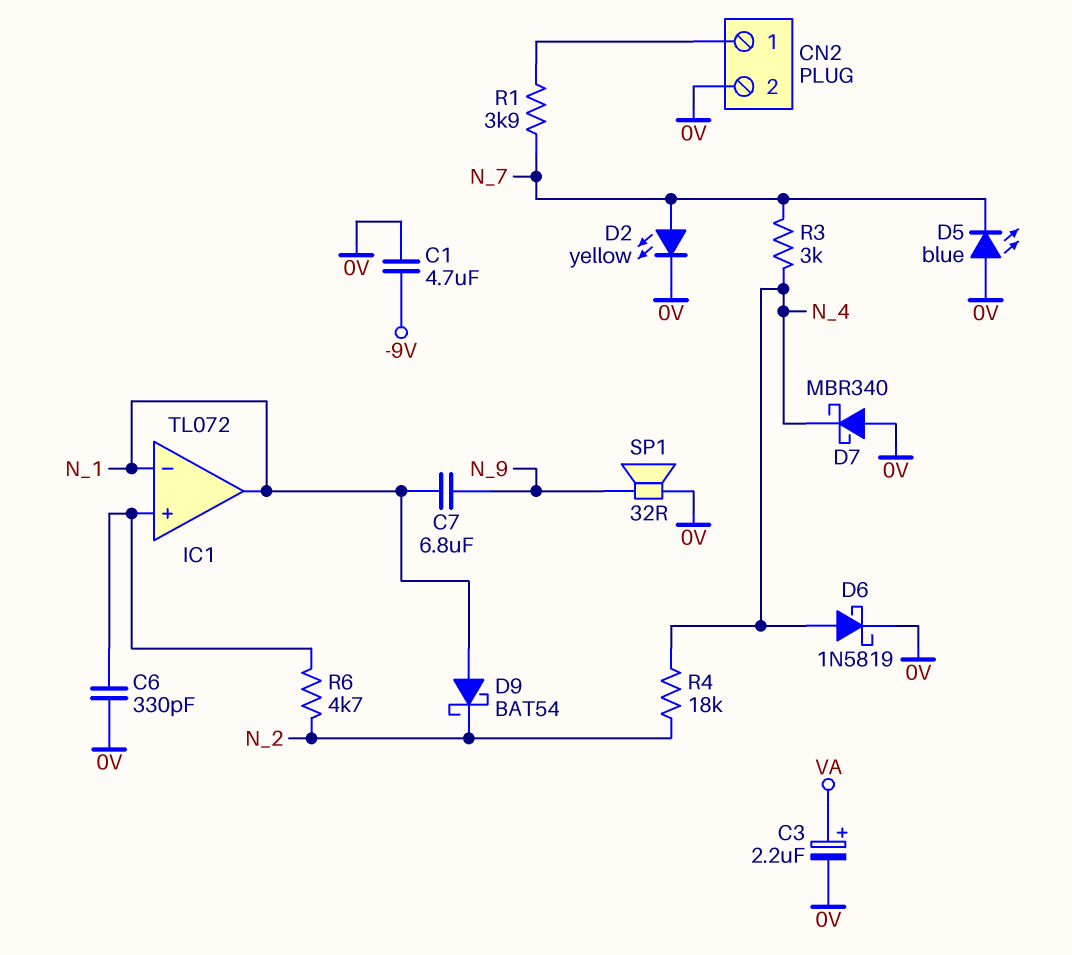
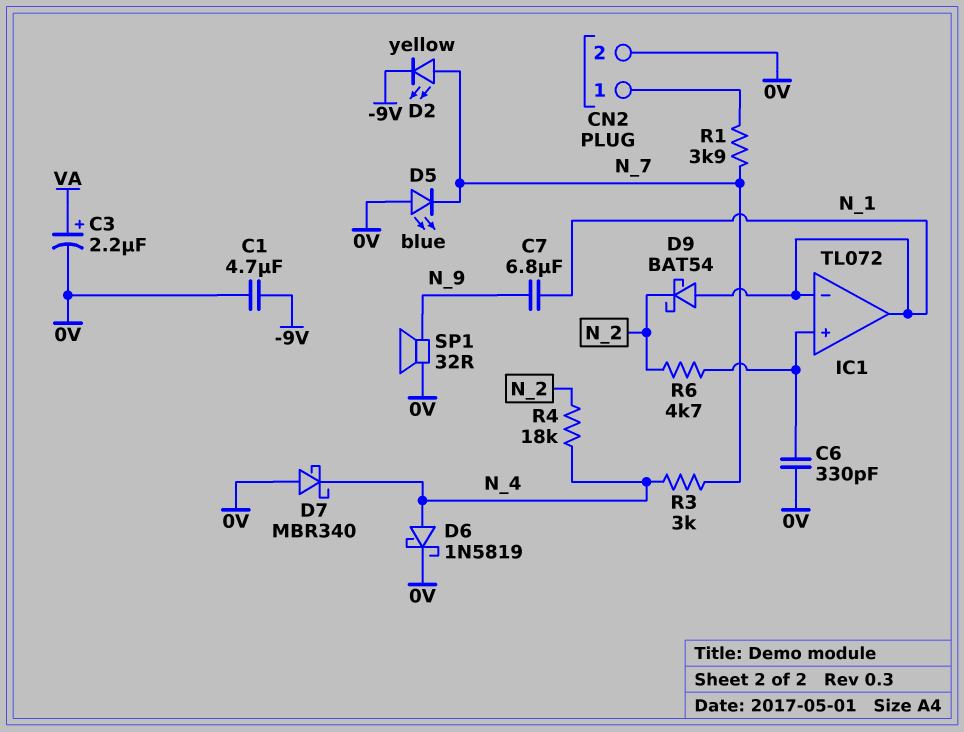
D2: LED yellow (A N_7, K 0V) -> LED yellow (A N_7, K -9V)

